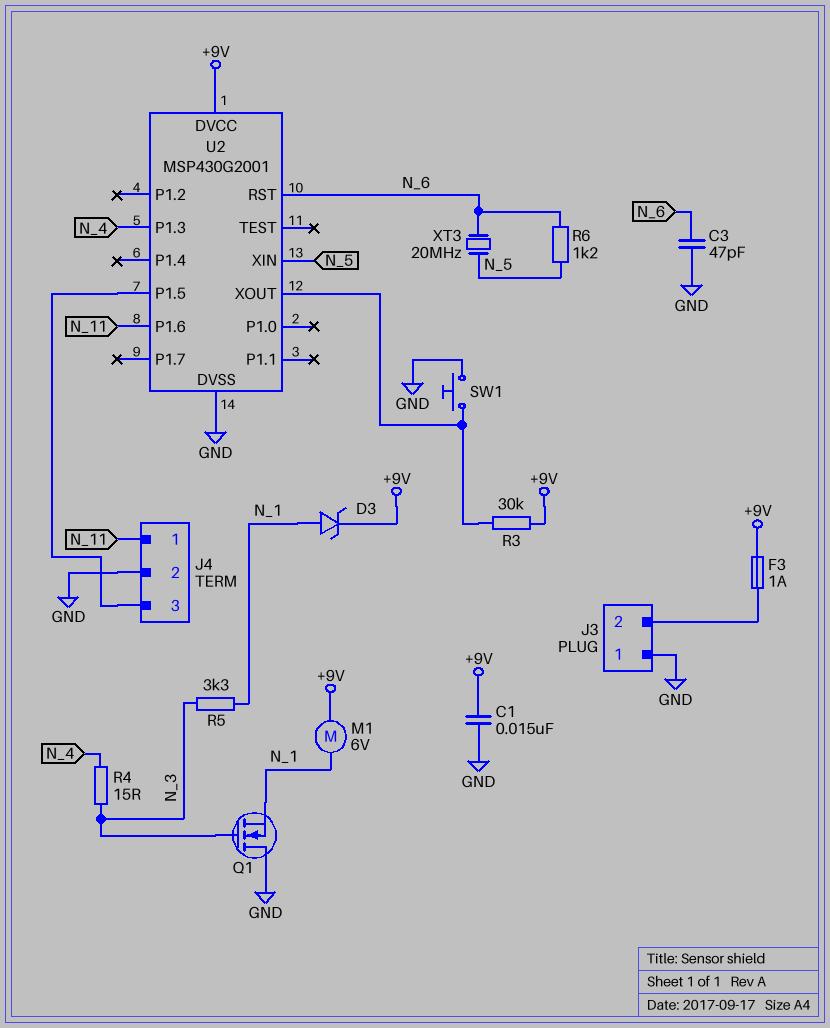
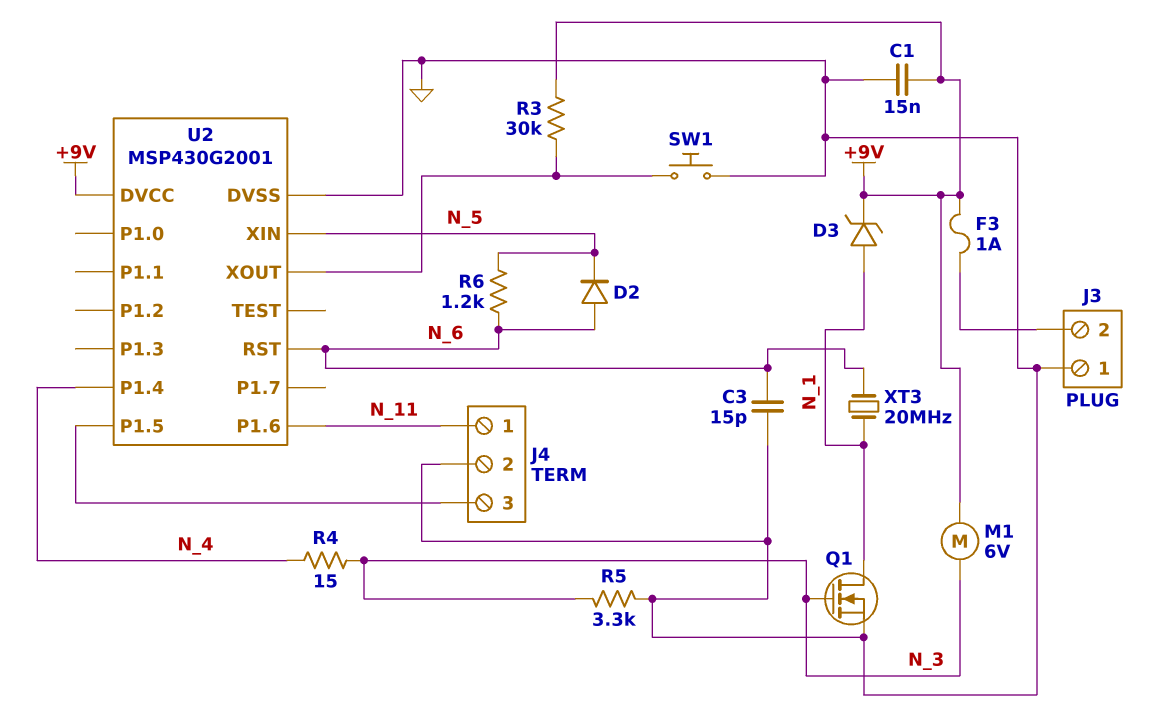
C3: 47pF (GND, N_6) -> 15pF (GND, N_6)
D2: none -> diode (A N_6, K N_5)
M1: motor 6V (+9V, N_1) -> motor 6V (+9V, N_3)
Q1: NMOS (G N_3, D GND, S N_1) -> NMOS (G N_3, D N_1, S GND)
R5: 3.3k (N_1, N_3) -> 3.3k (GND, N_3)
U2 pin P1.3: N_4 -> none
U2 pin P1.4: none -> N_4
XT3: 20MHz (N_5, N_6) -> 20MHz (N_1, N_6)

